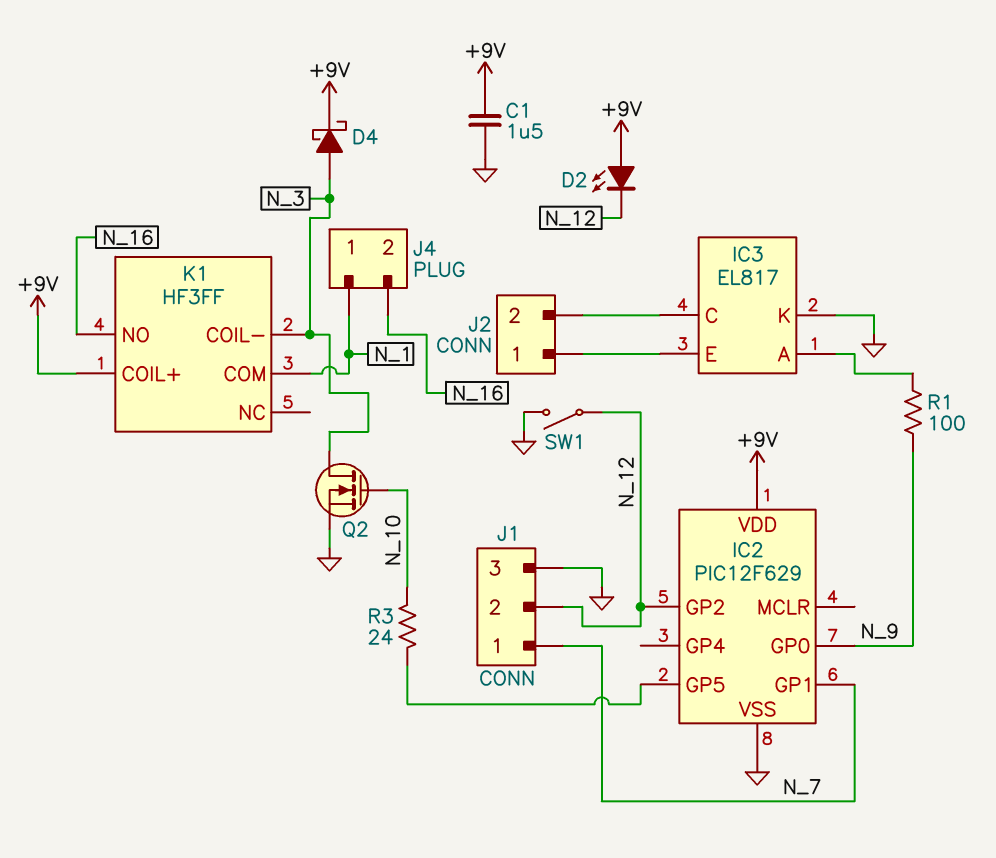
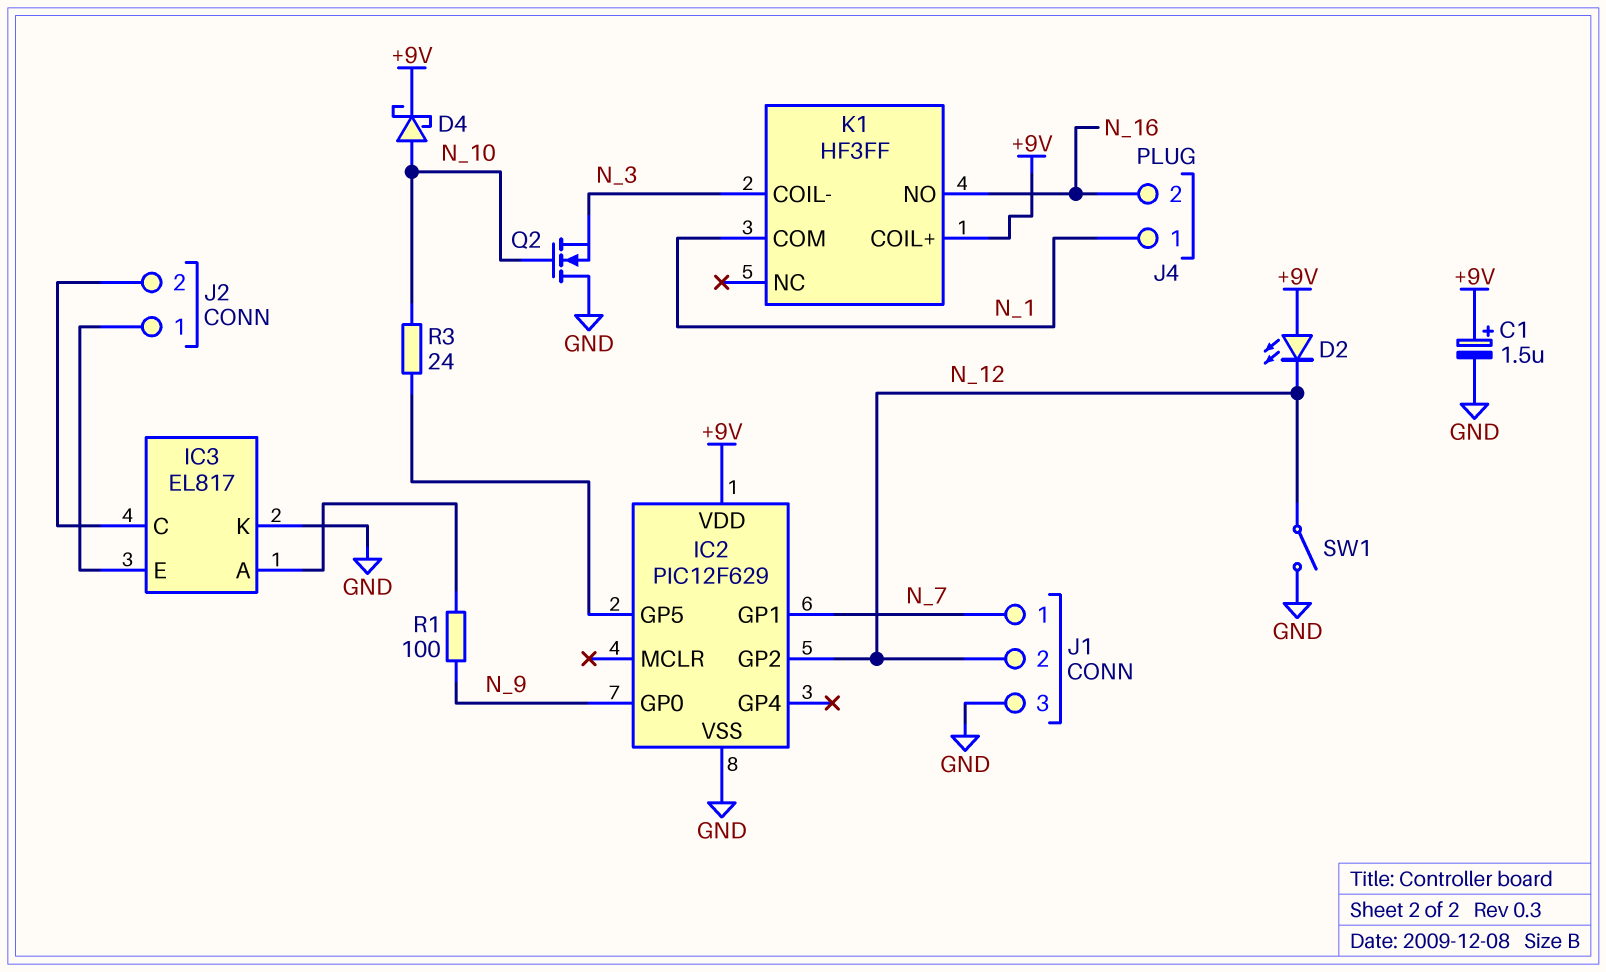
C1: 1.5uF (+9V, GND) -> 1.5uF (plus +9V, minus GND)
D4: schottky (A N_3, K +9V) -> schottky (A N_10, K +9V)
Q2: NMOS (G N_10, D N_3, S GND) -> NMOS (G N_10, D GND, S N_3)

